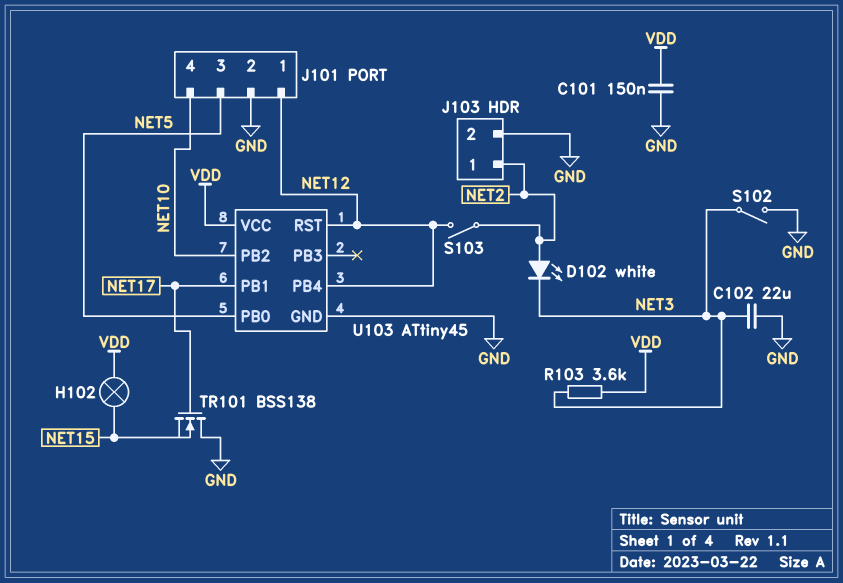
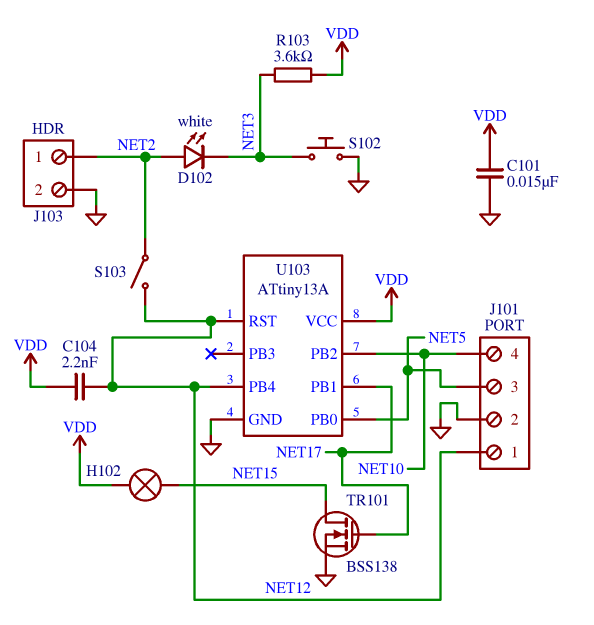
C101: 150nF (GND, VDD) -> 15nF (GND, VDD)
C102: 22uF (GND, NET3) -> none
C104: none -> 2.2nF (NET12, VDD)
S102: switch (GND, NET3) -> button (GND, NET3)
TR101: NMOS BSS138 (G NET17, D GND, S NET15) -> NMOS BSS138 (G NET17, D NET15, S GND)
U103: ATtiny45 -> ATtiny13A

